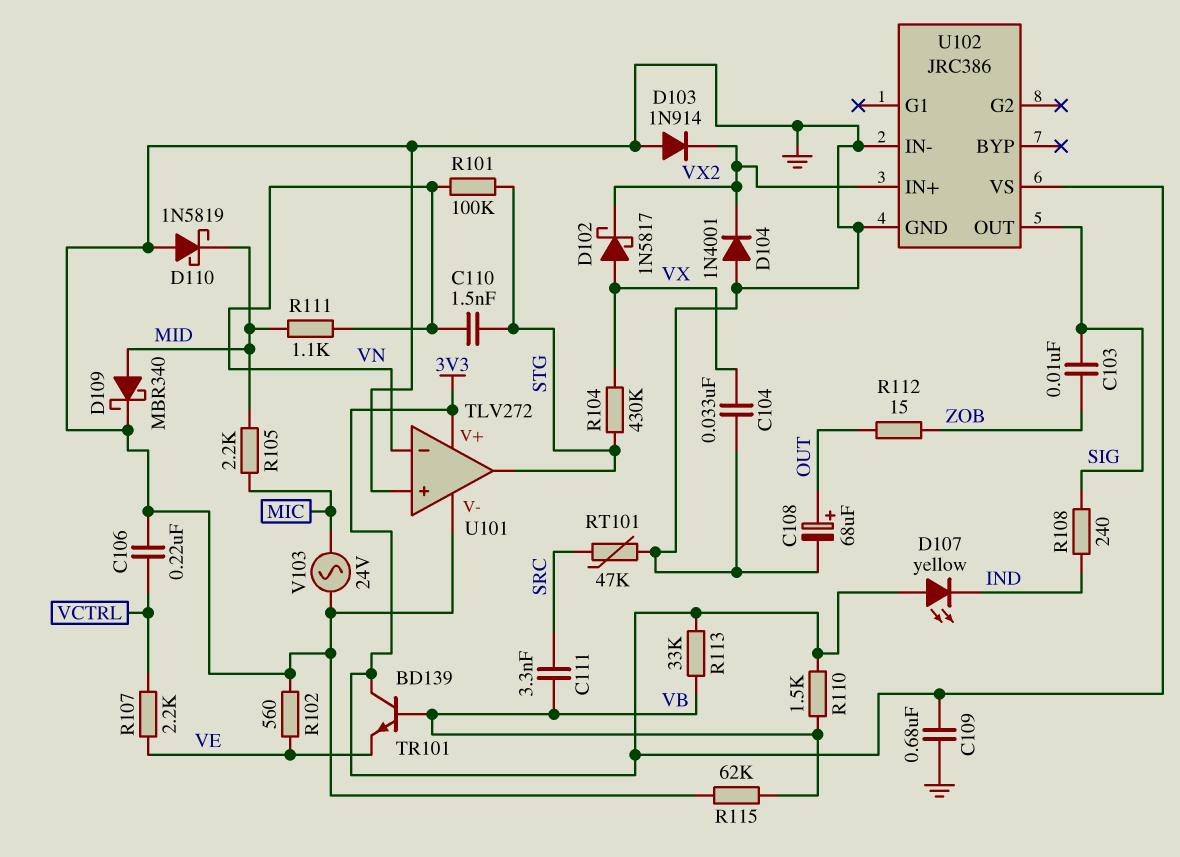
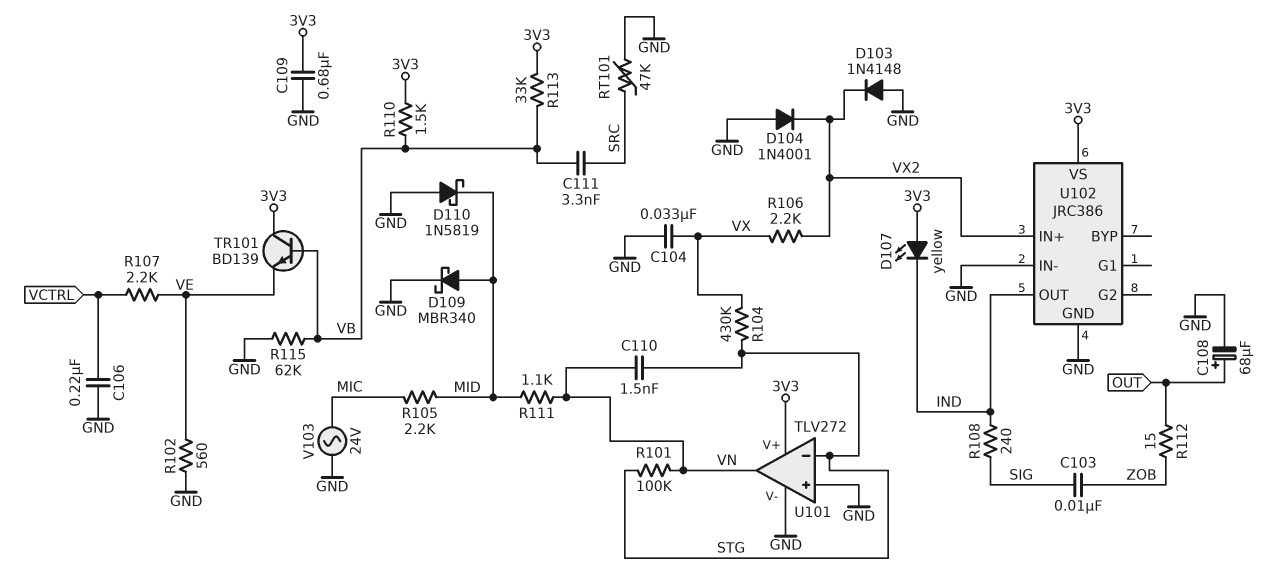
D102: schottky 1N5817 (A VX, K VX2) -> none
D103: diode 1N914 (A GND, K VX2) -> diode 1N4148 (A GND, K VX2)
R106: none -> 2.2k (VX, VX2)
U101 pin in-: VN -> STG
U101 pin out: STG -> VN
U102 pin OUT: SIG -> IND

